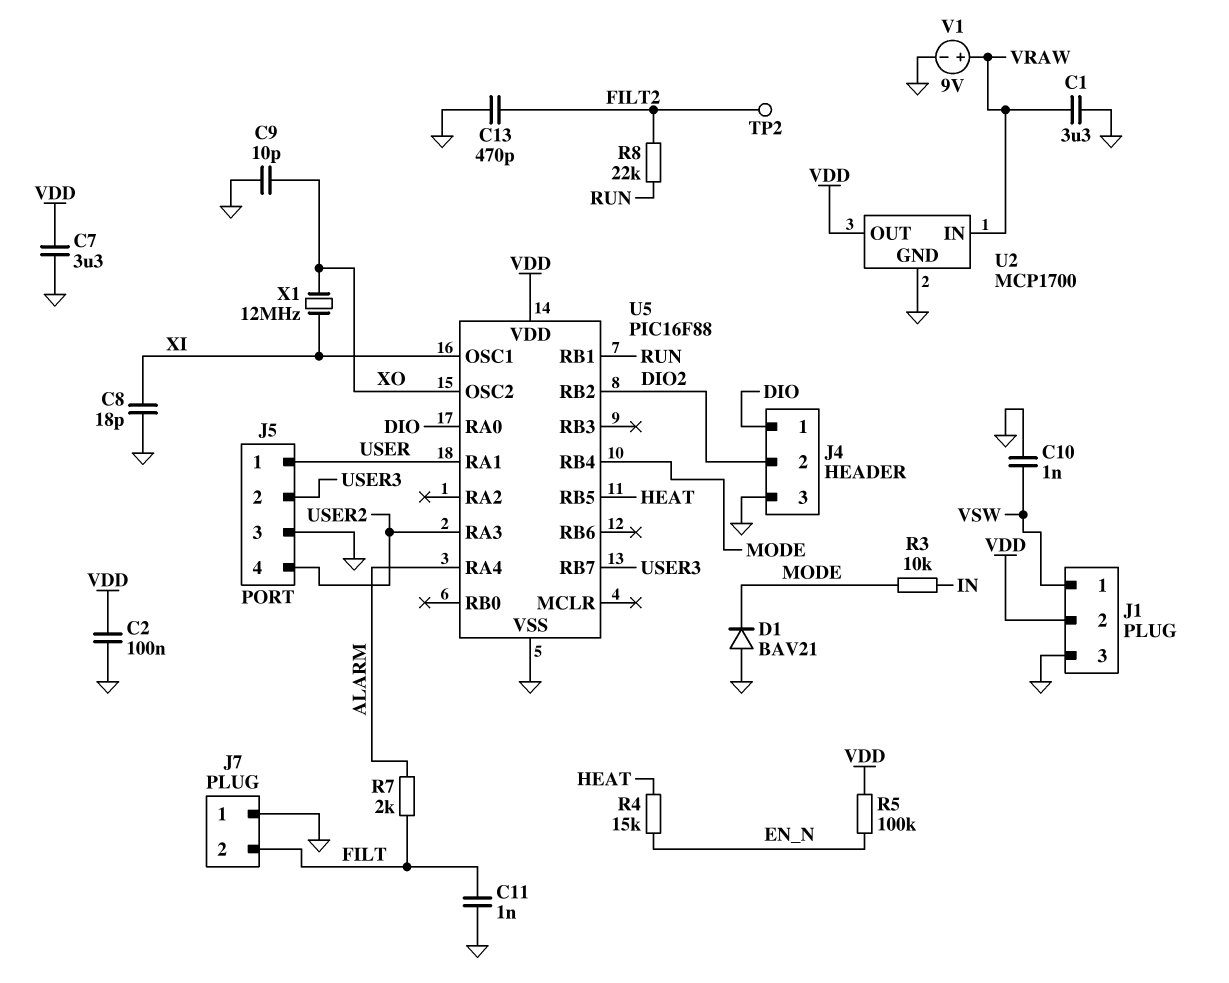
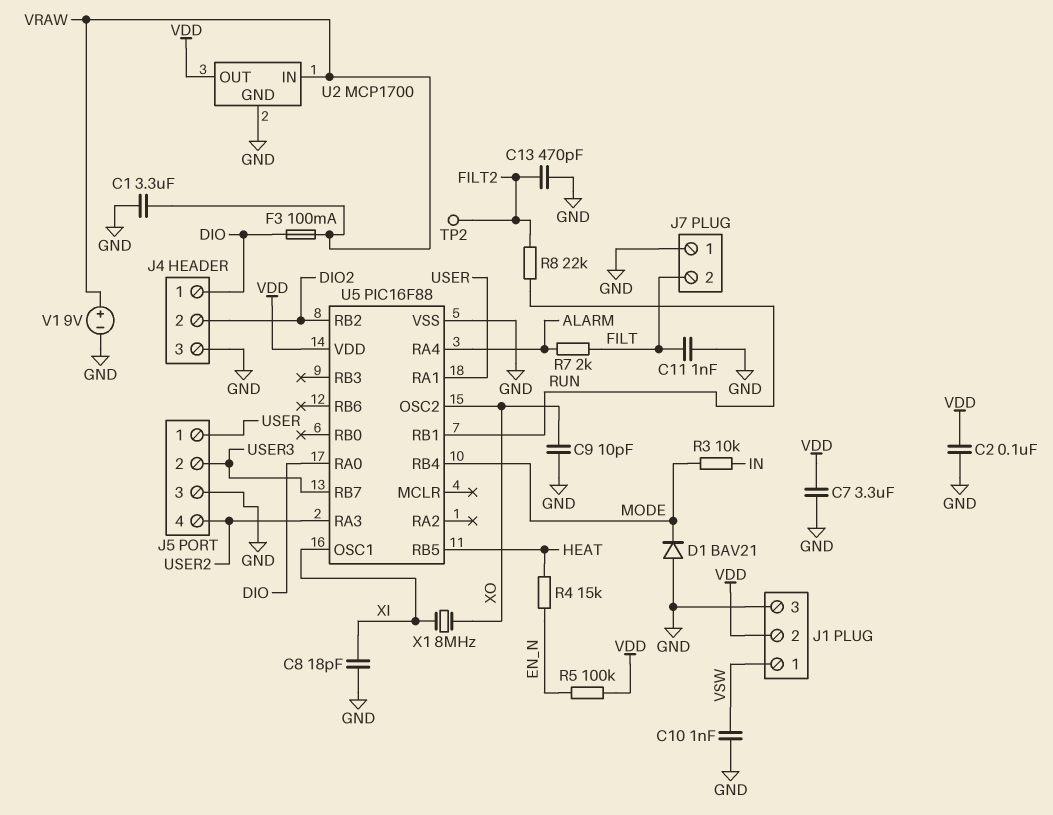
F3: none -> 100mA (DIO, VRAW)
X1: 12MHz (XI, XO) -> 8MHz (XI, XO)

